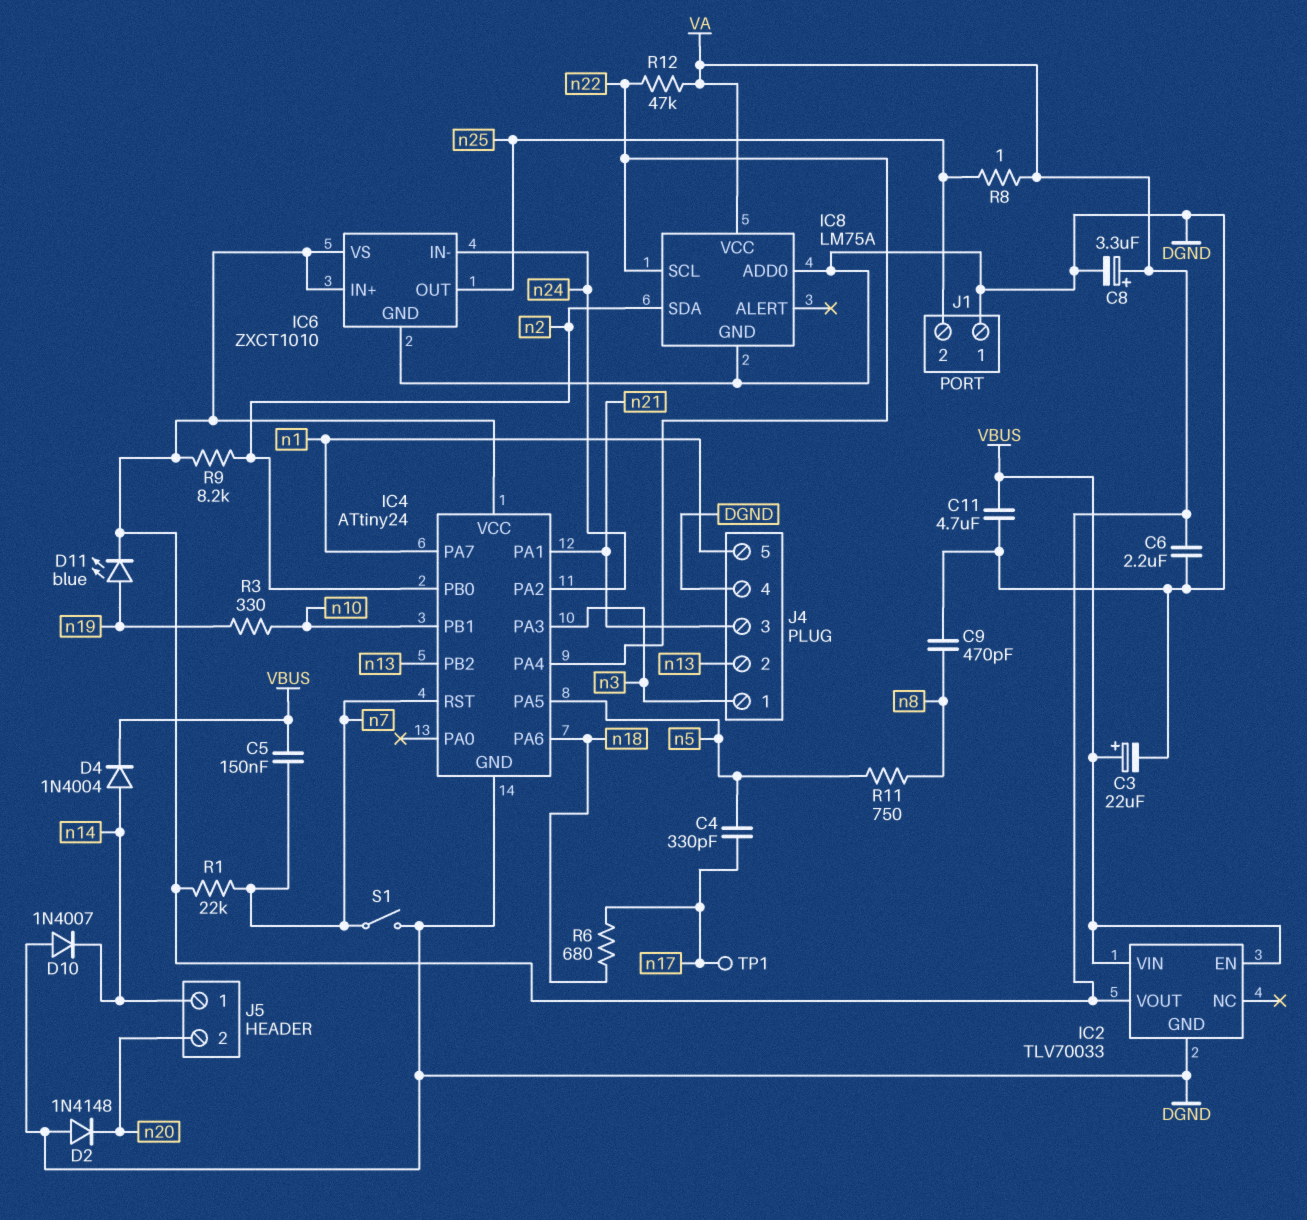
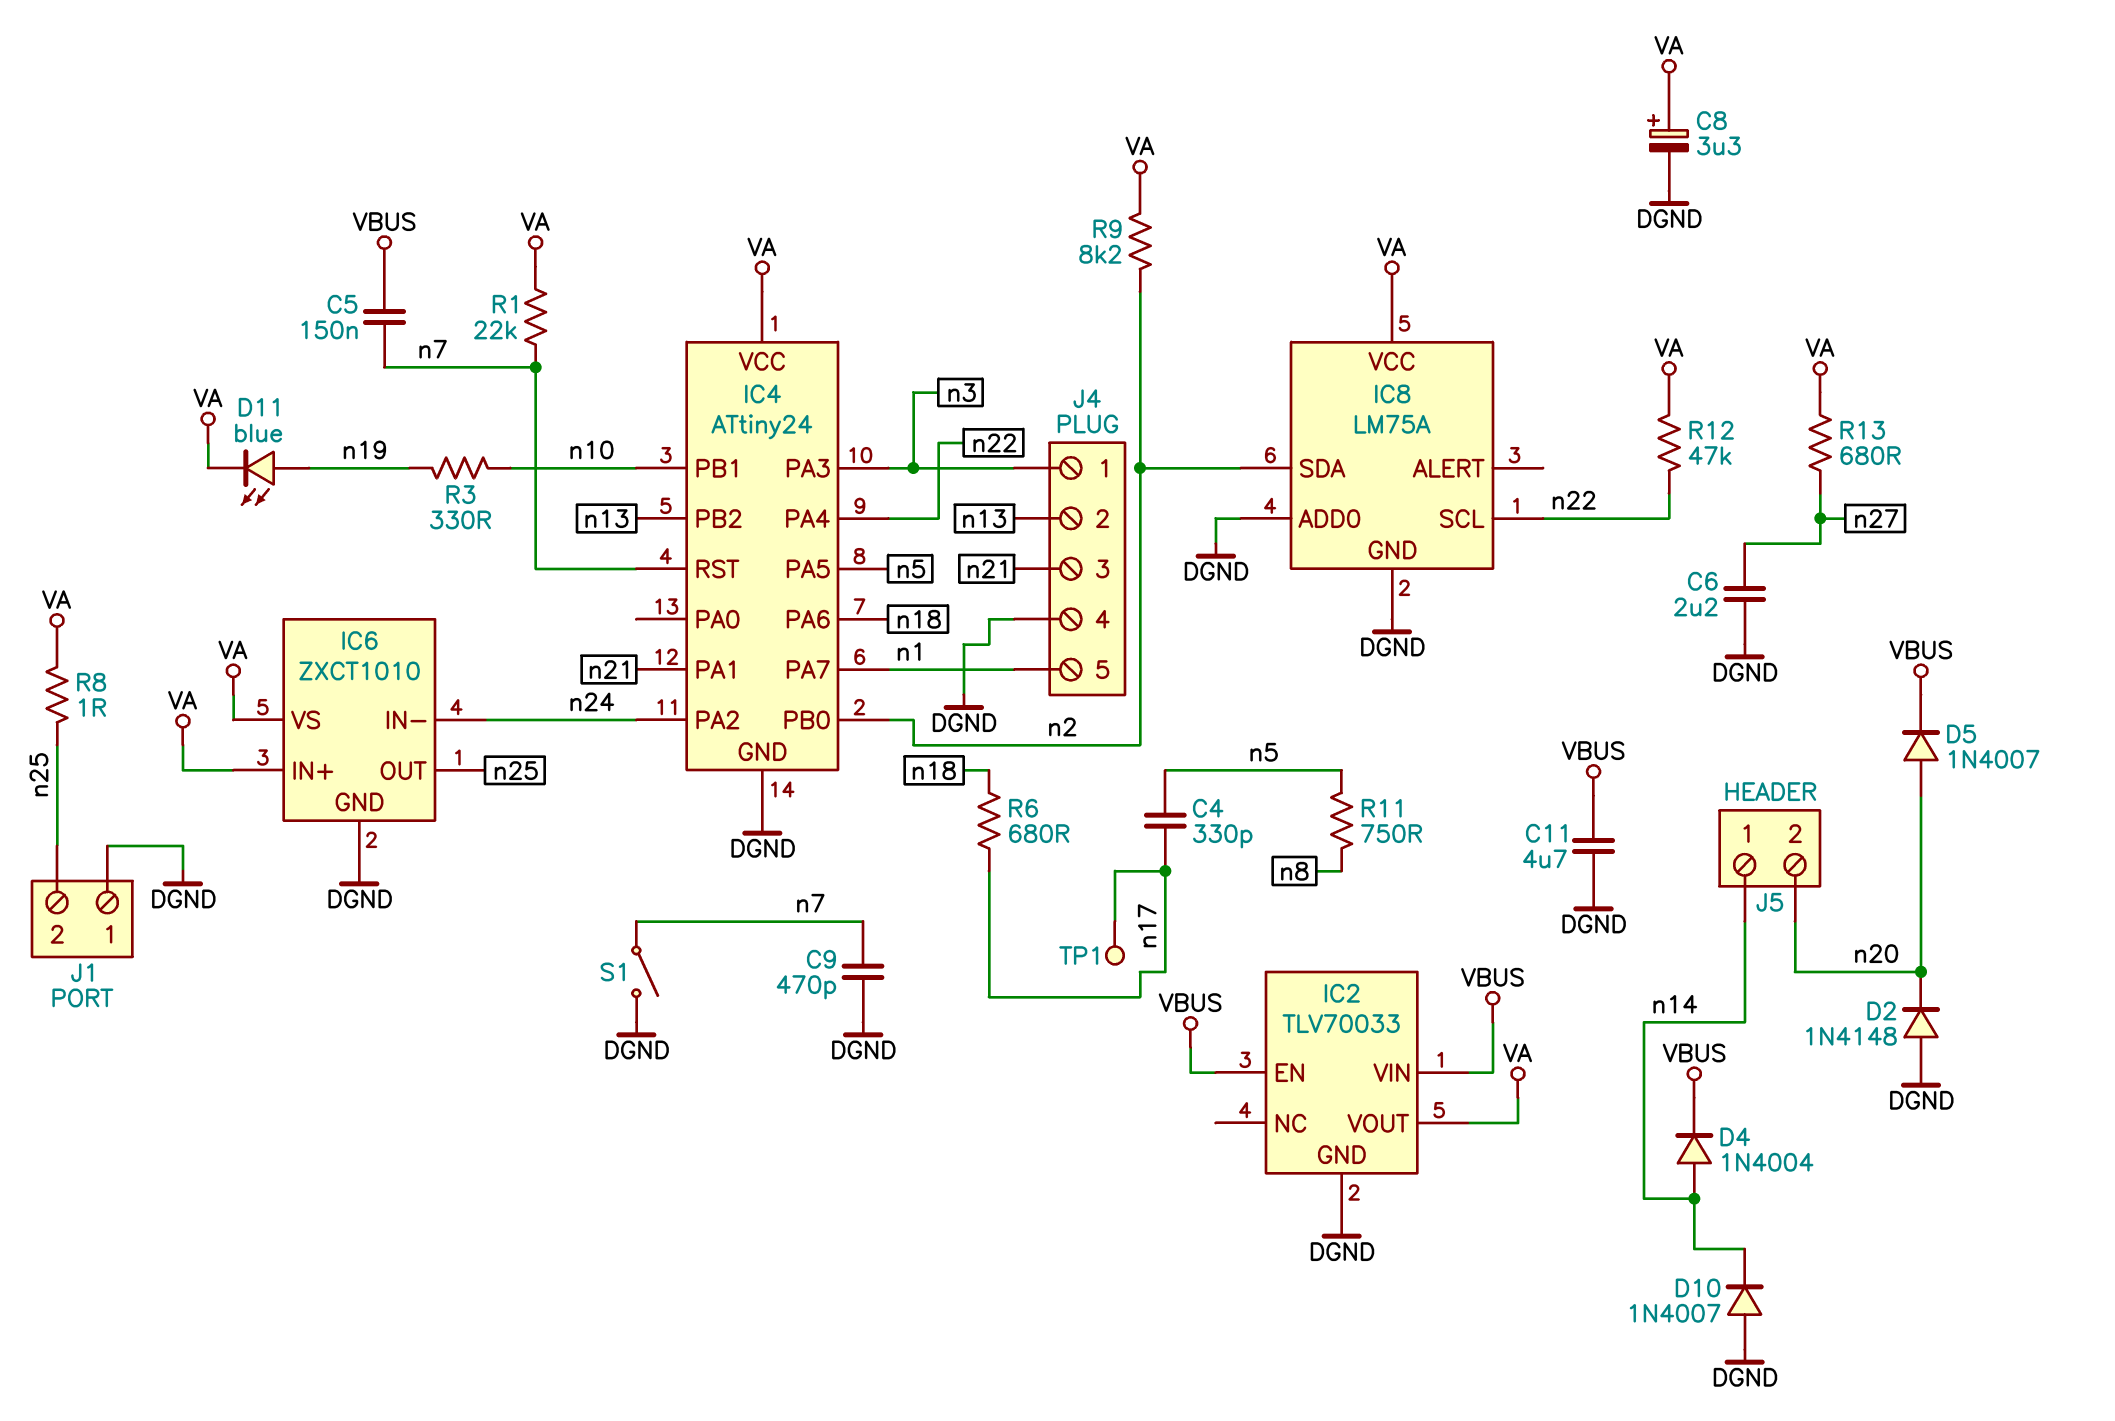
C3: 22uF (plus VBUS, minus DGND) -> none
C6: 2.2uF (DGND, VA) -> 2.2uF (DGND, n27)
C9: 470pF (DGND, n8) -> 470pF (DGND, n7)
D5: none -> diode 1N4007 (A n20, K VBUS)
R13: none -> 680 (VA, n27)

